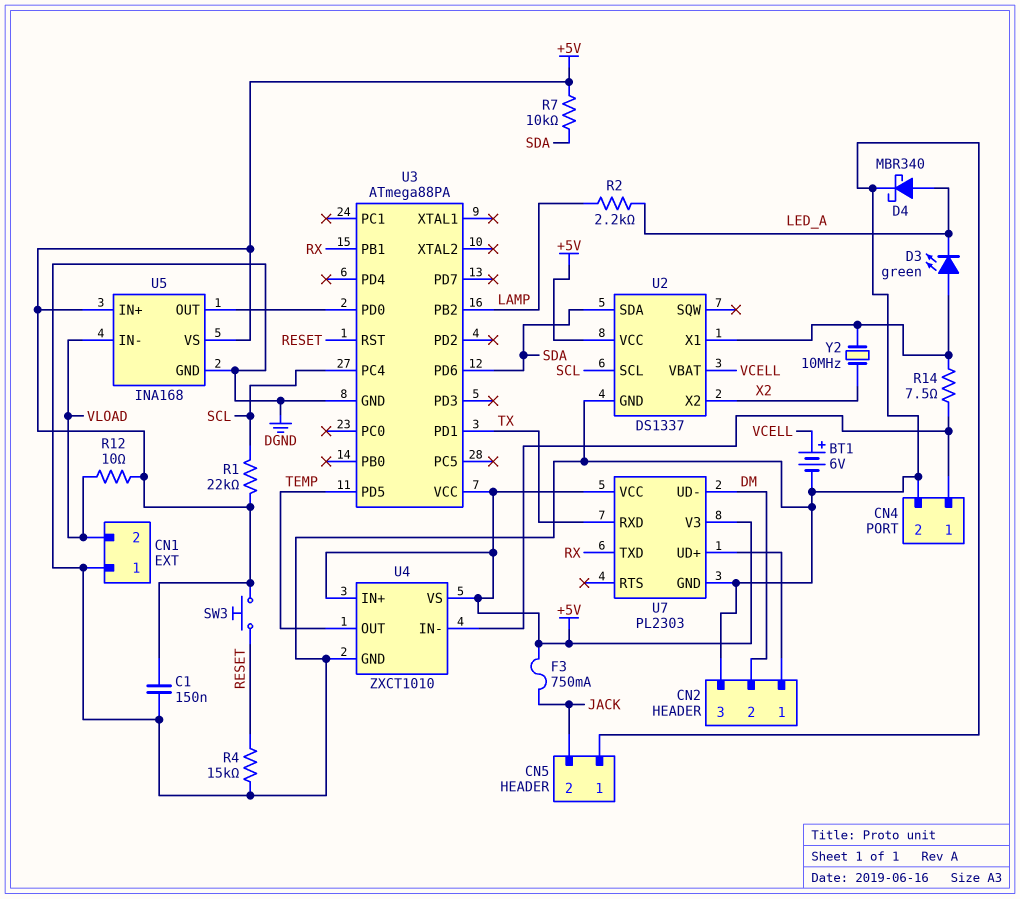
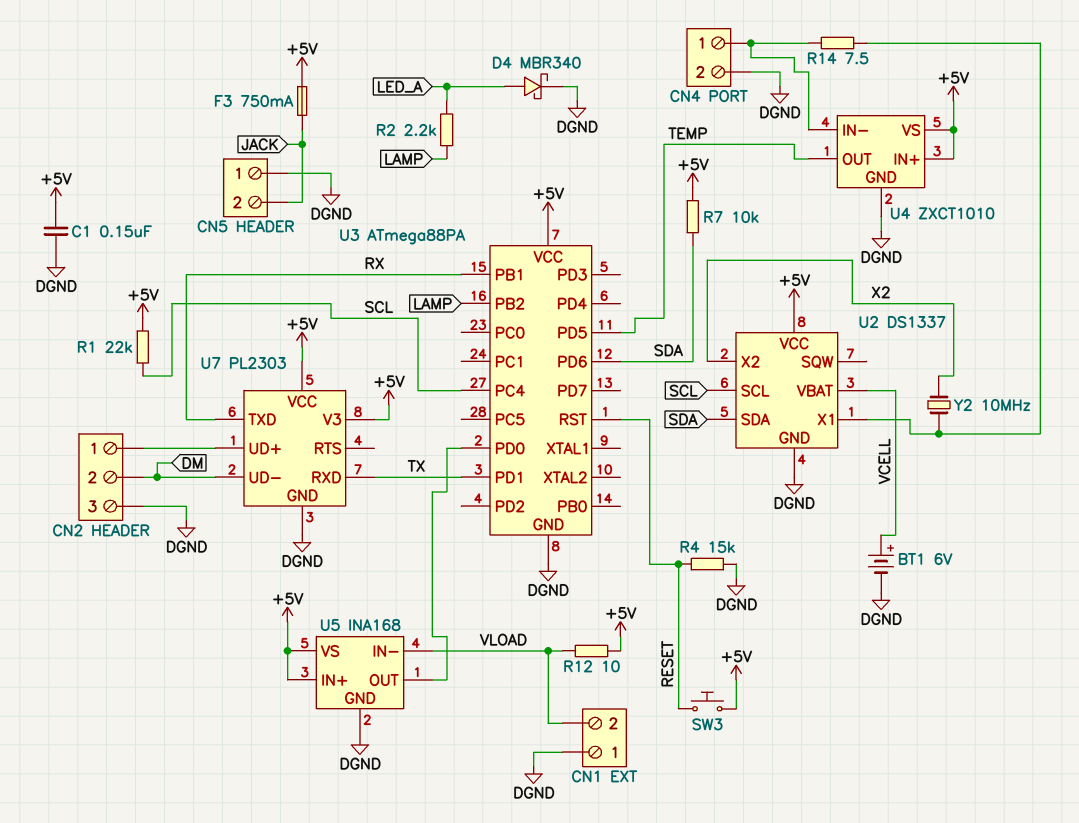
D3: LED green (A U2/X1, K LED_A) -> none

